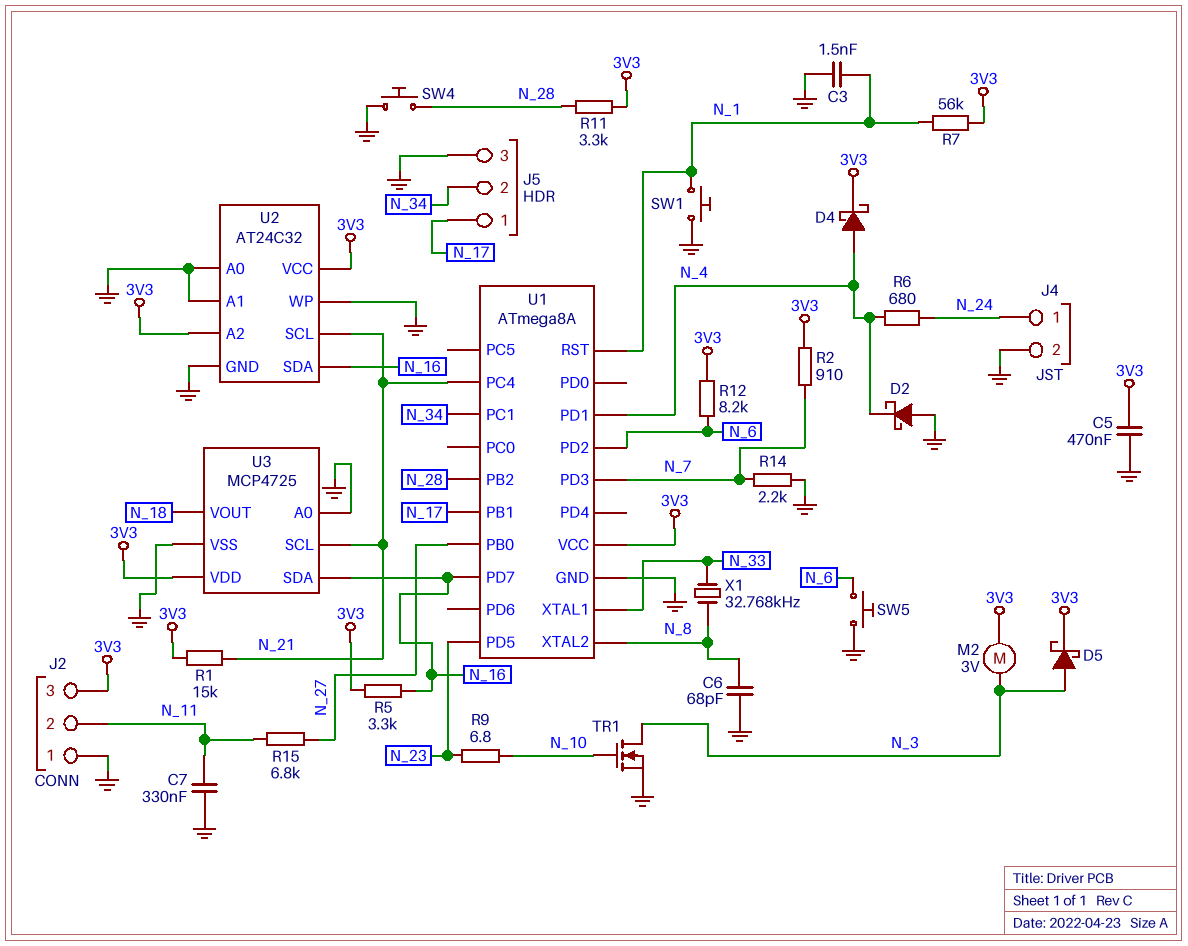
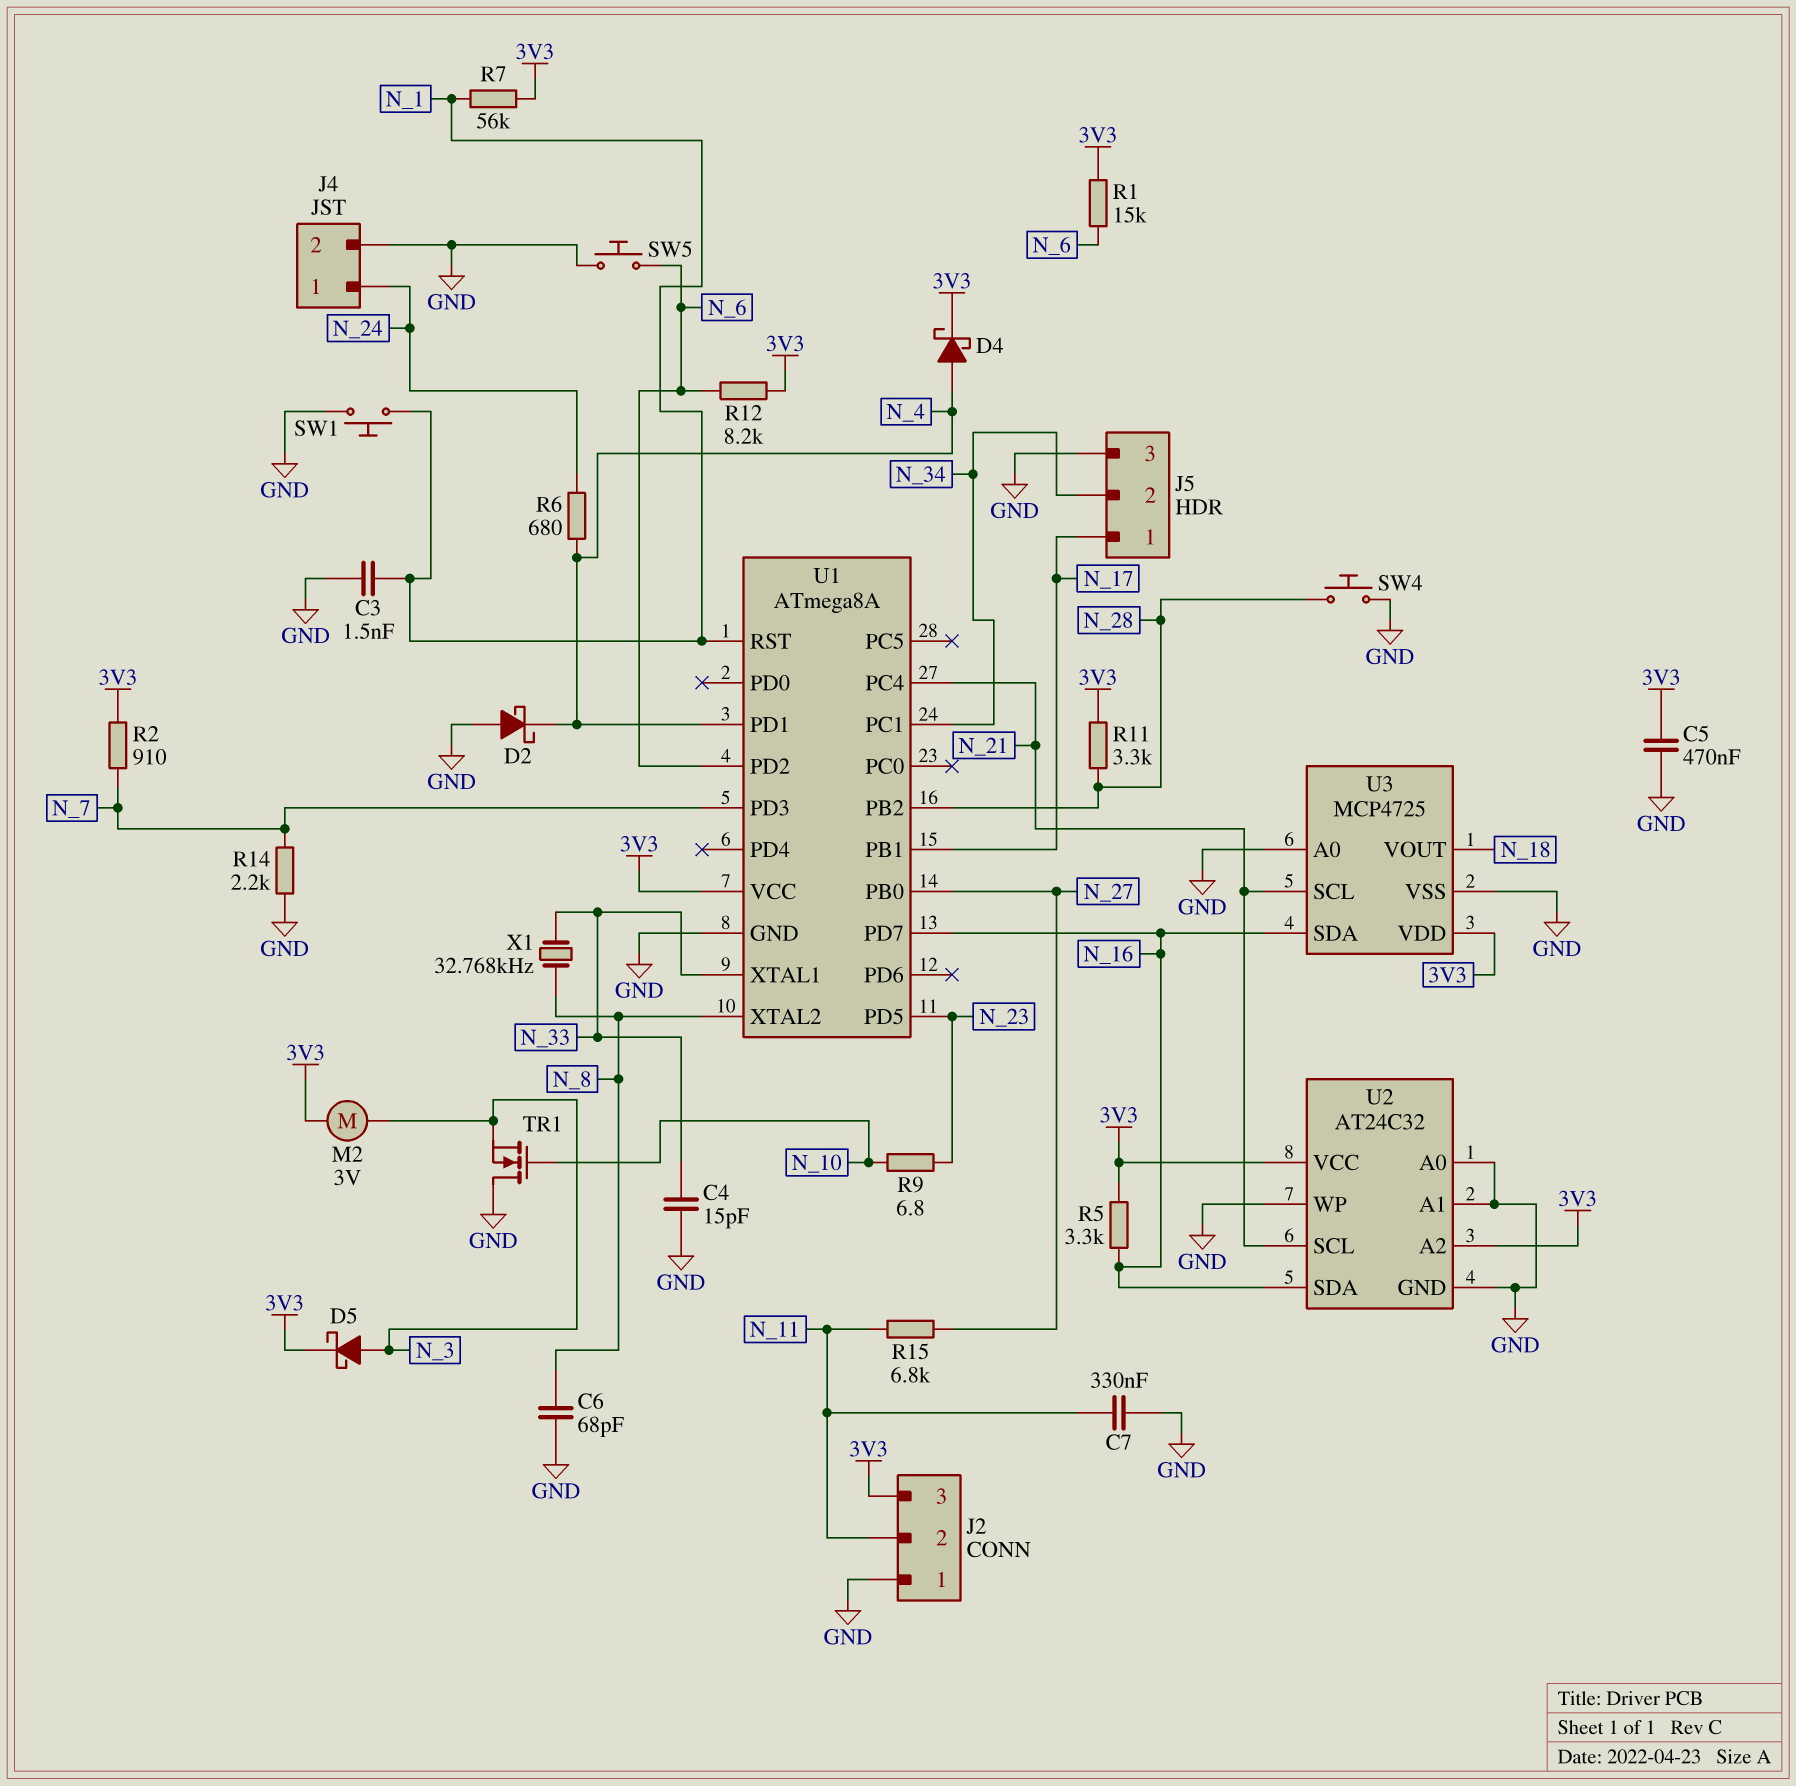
C4: none -> 15pF (GND, N_33)
R1: 15k (3V3, N_21) -> 15k (3V3, N_6)
TR1: NMOS (G N_10, D N_3, S GND) -> NMOS (G N_10, D GND, S N_3)

